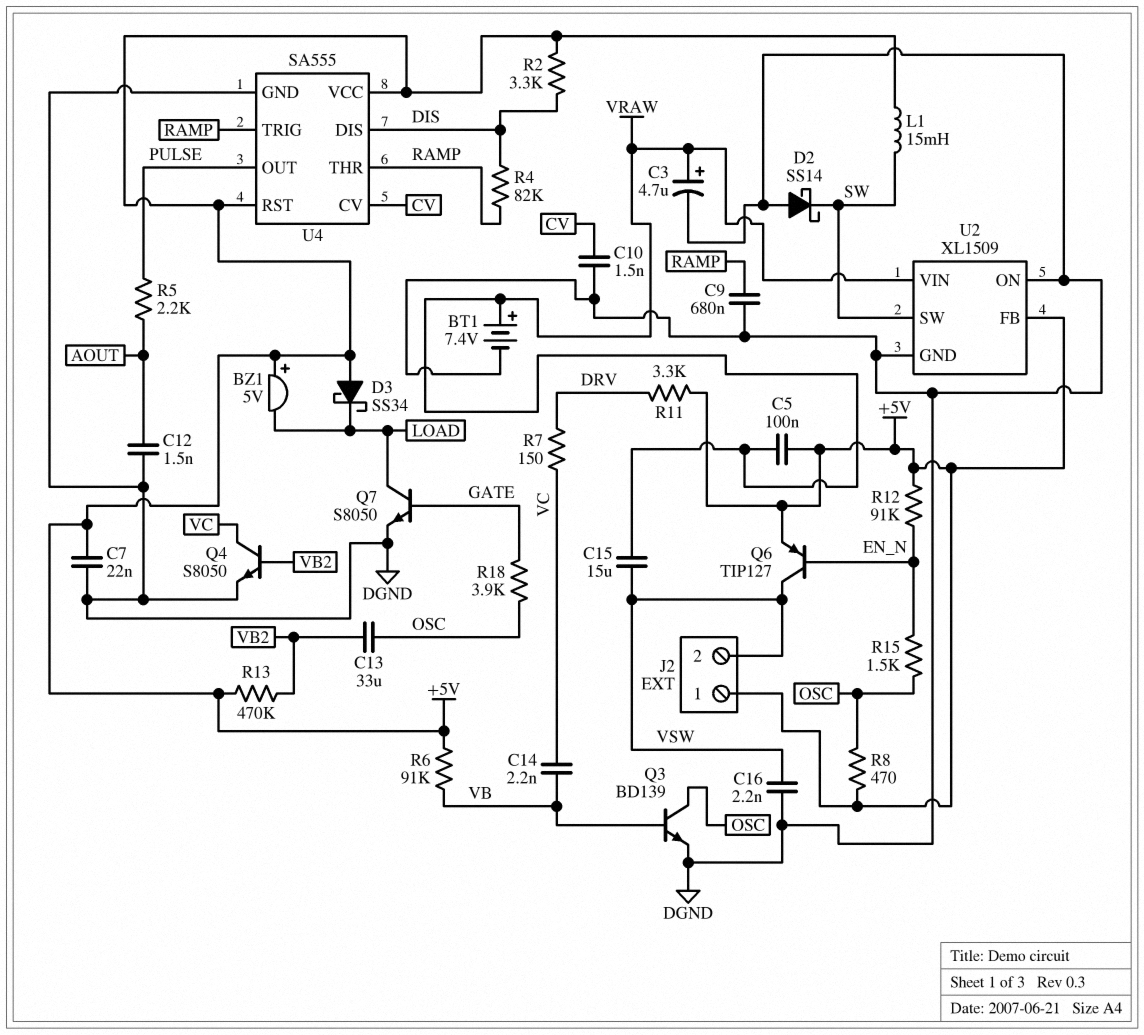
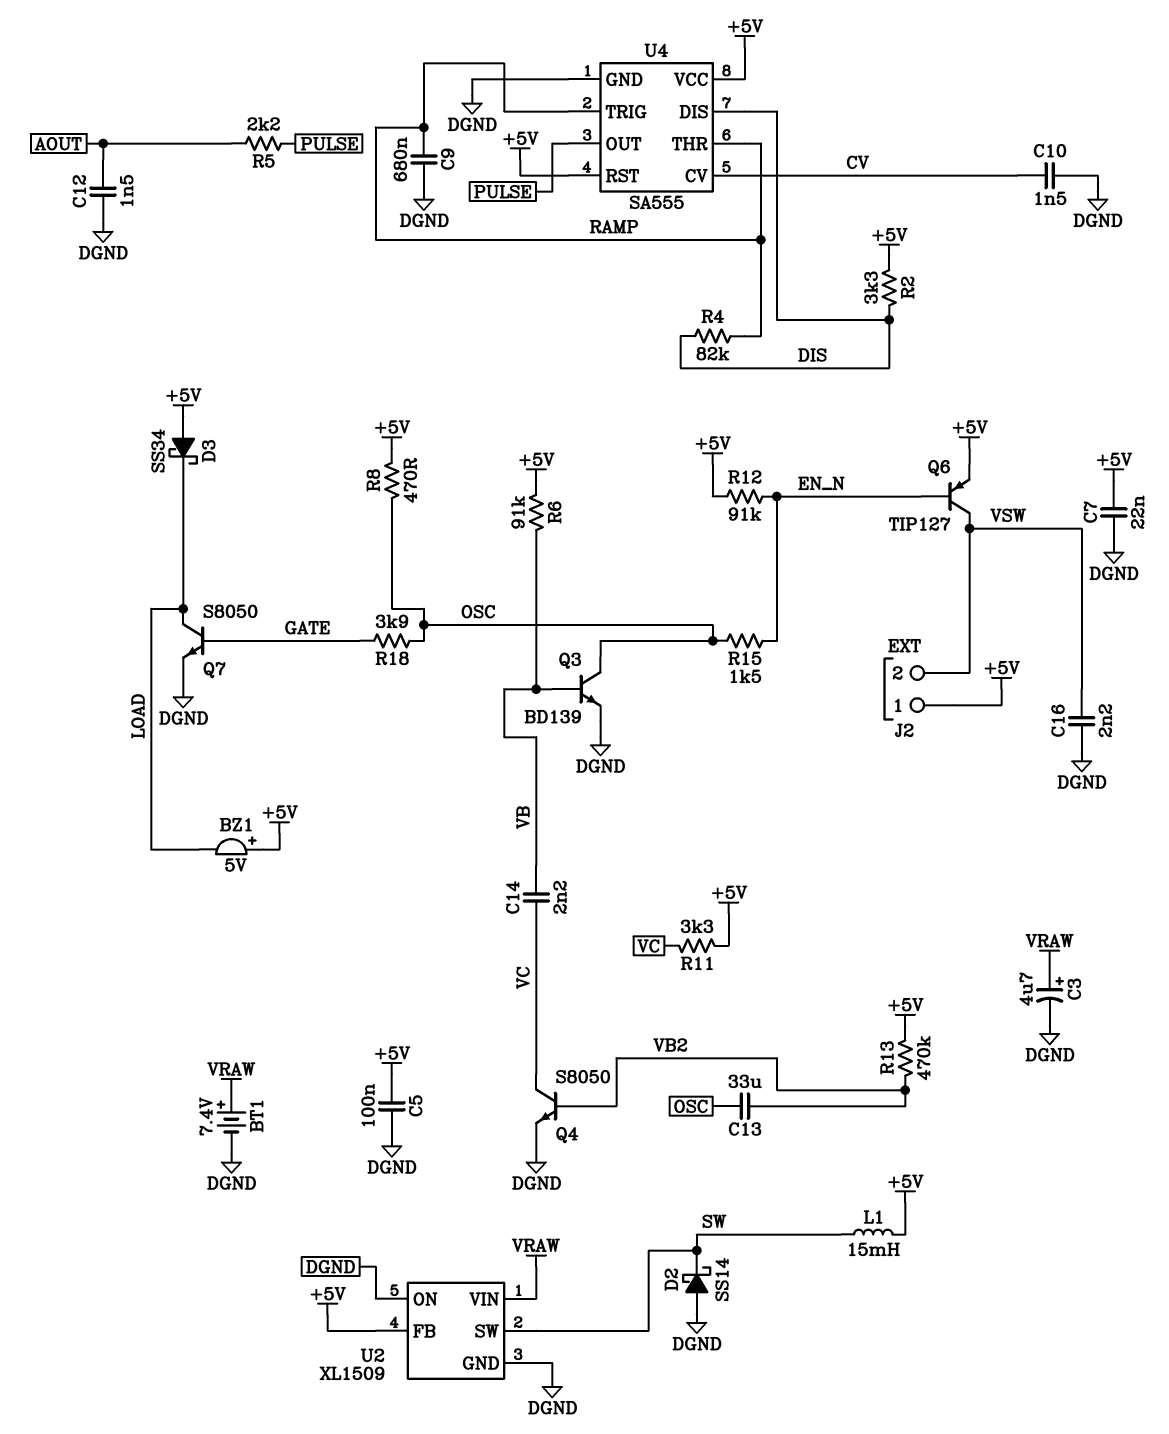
C5: 100nF (+5V, VRAW) -> 100nF (+5V, DGND)
C15: 15uF (VRAW, VSW) -> none
R7: 150 (DRV, VC) -> none
R11: 3.3k (+5V, DRV) -> 3.3k (+5V, VC)

